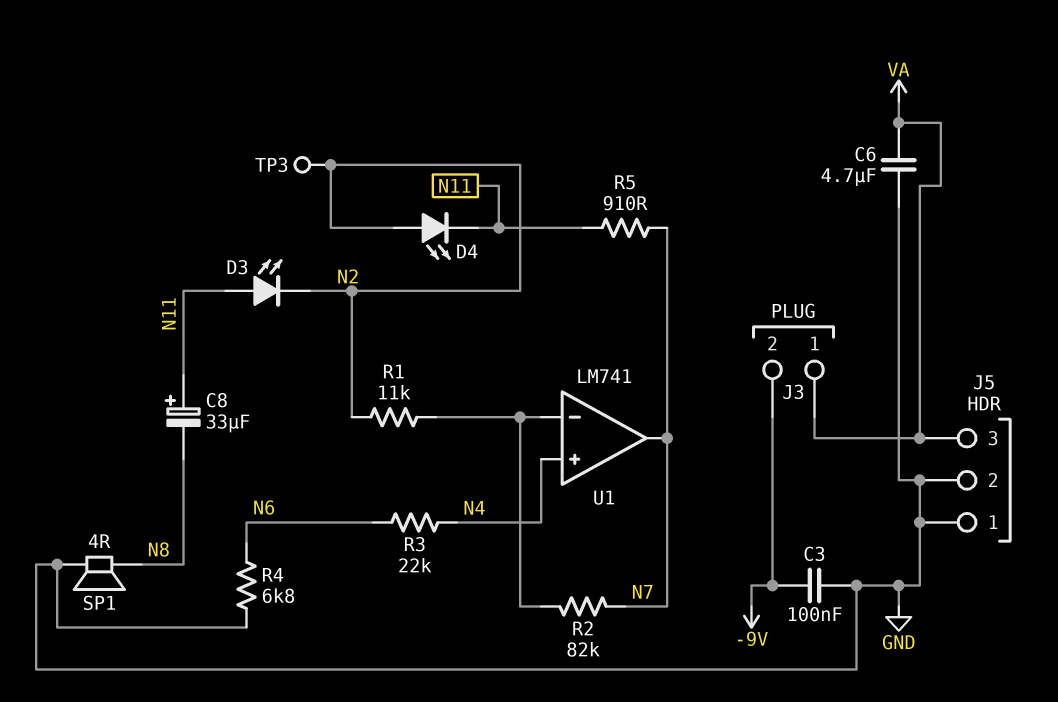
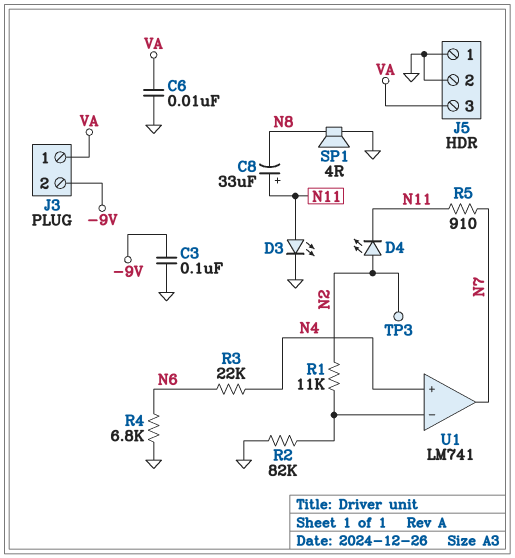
C6: 4.7uF (GND, VA) -> 10nF (GND, VA)
D3: LED (A N11, K N2) -> LED (A N11, K GND)
R2: 82k (N7, U1/in-) -> 82k (GND, U1/in-)

